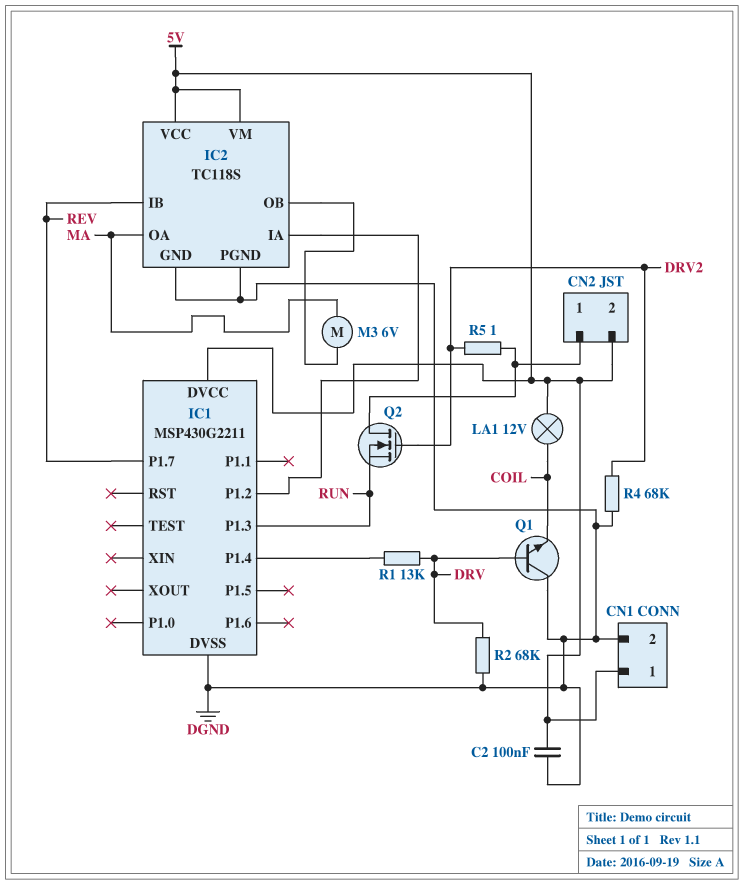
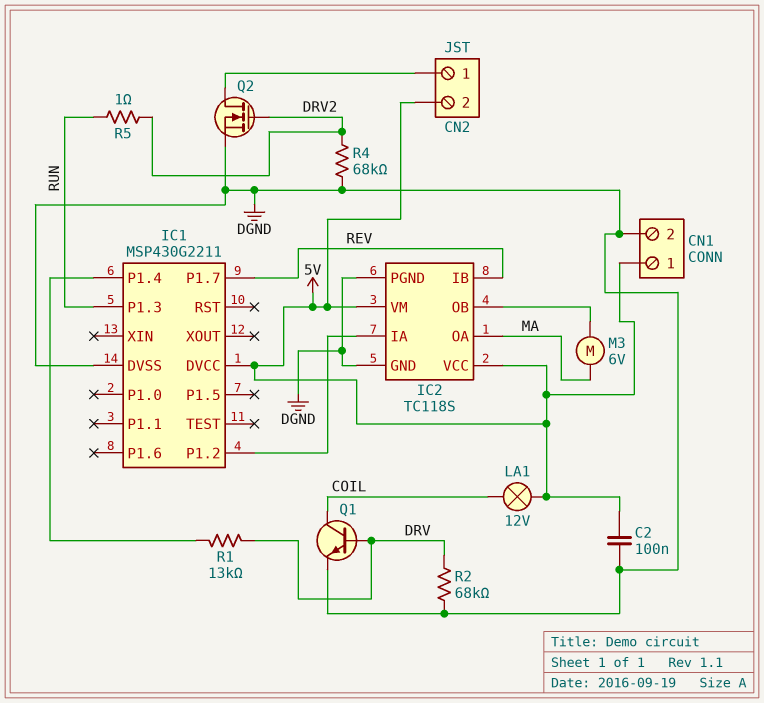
Q1: NPN (B DRV, C DGND, E COIL) -> NPN (B DRV, C COIL, E DGND)
Q2: NMOS (G DRV2, D CN2/1, S RUN) -> NMOS (G DRV2, D CN2/1, S DGND)
R5: 1 (CN2/1, DRV2) -> 1 (DRV2, RUN)

